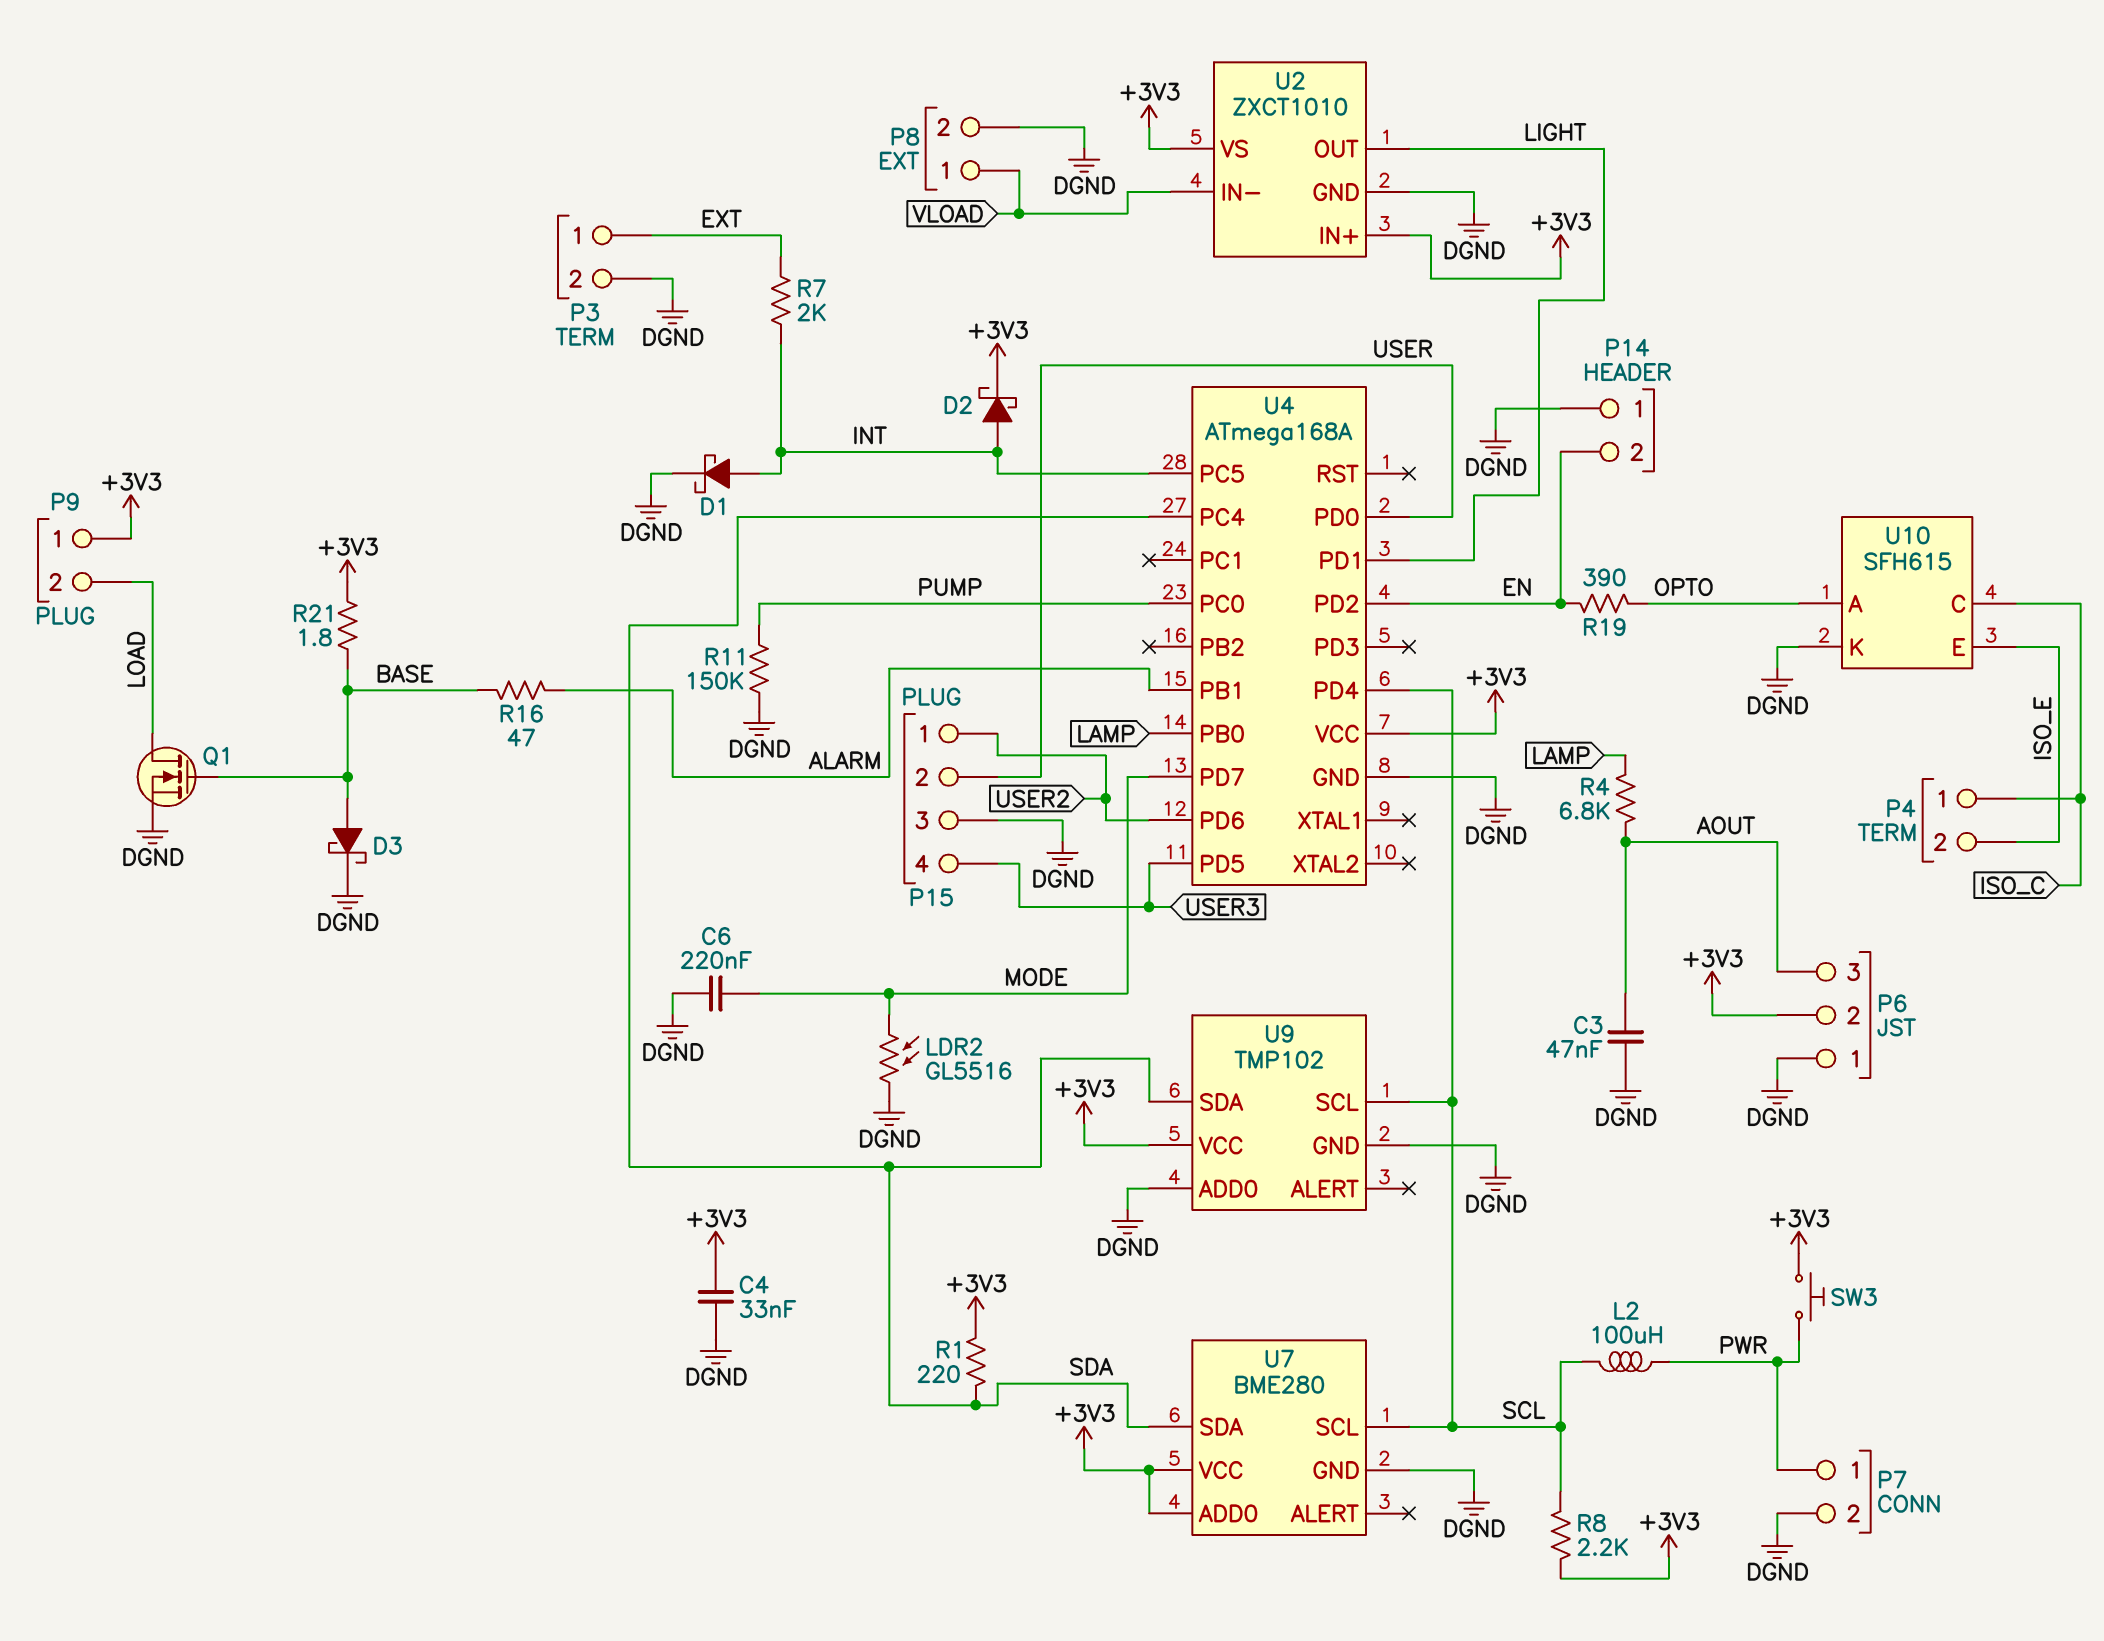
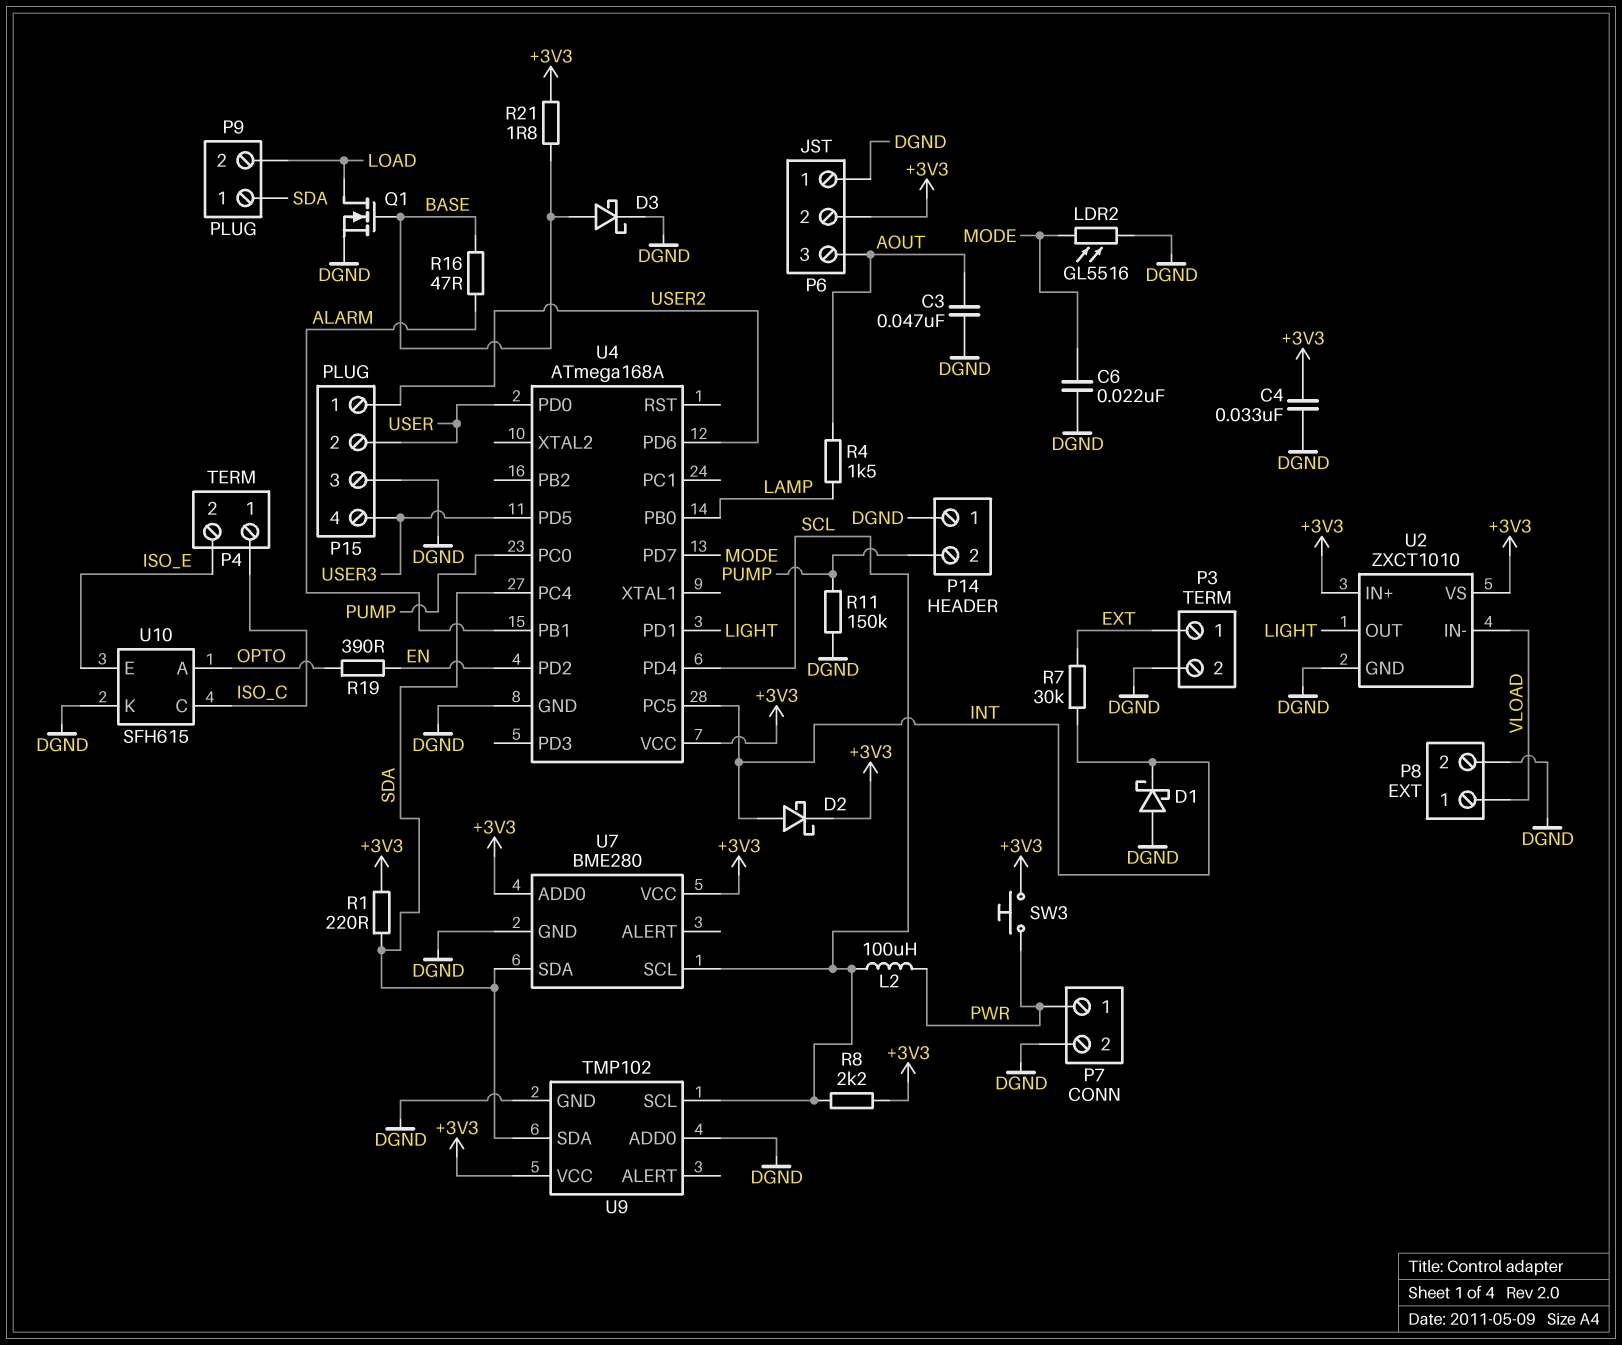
C6: 220nF (DGND, MODE) -> 22nF (DGND, MODE)
D1: schottky (A INT, K DGND) -> schottky (A DGND, K INT)
P9 pin 1: +3V3 -> SDA
P14 pin 2: EN -> PUMP
R4: 6.8k (AOUT, LAMP) -> 1.5k (AOUT, LAMP)
R7: 2k (EXT, INT) -> 30k (EXT, INT)

